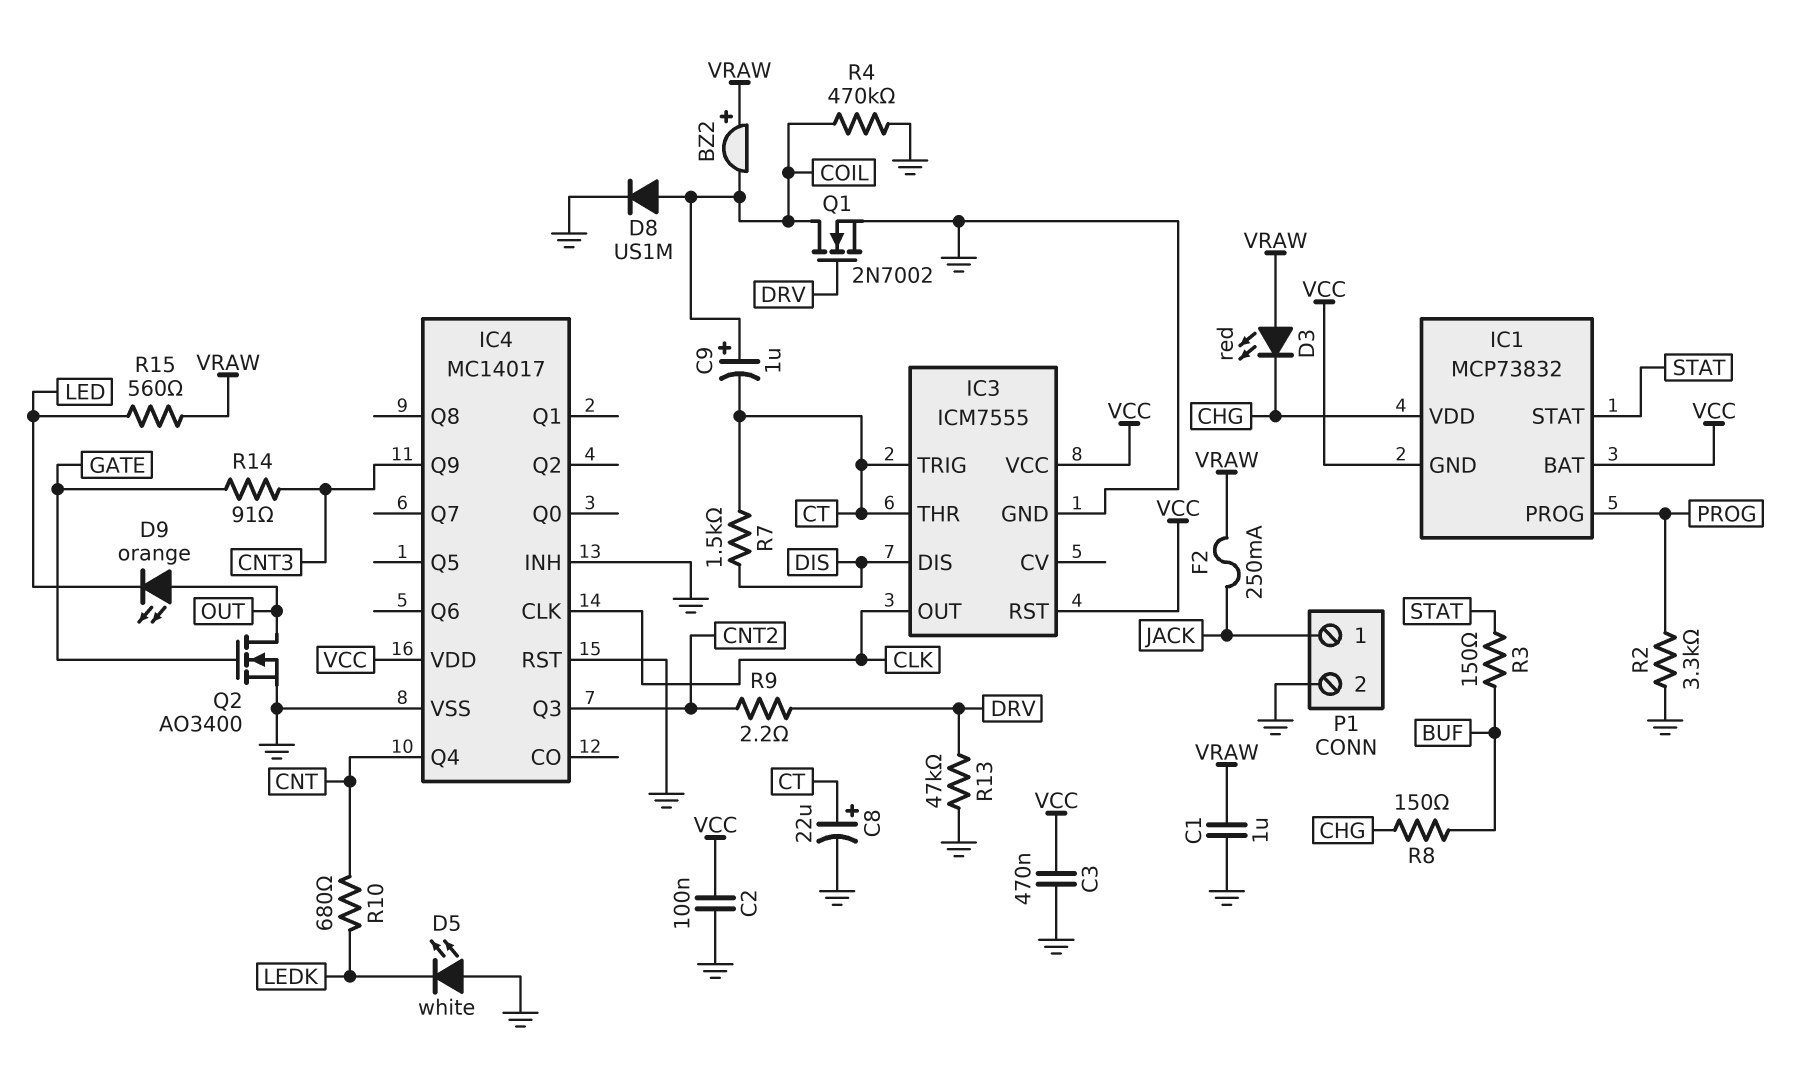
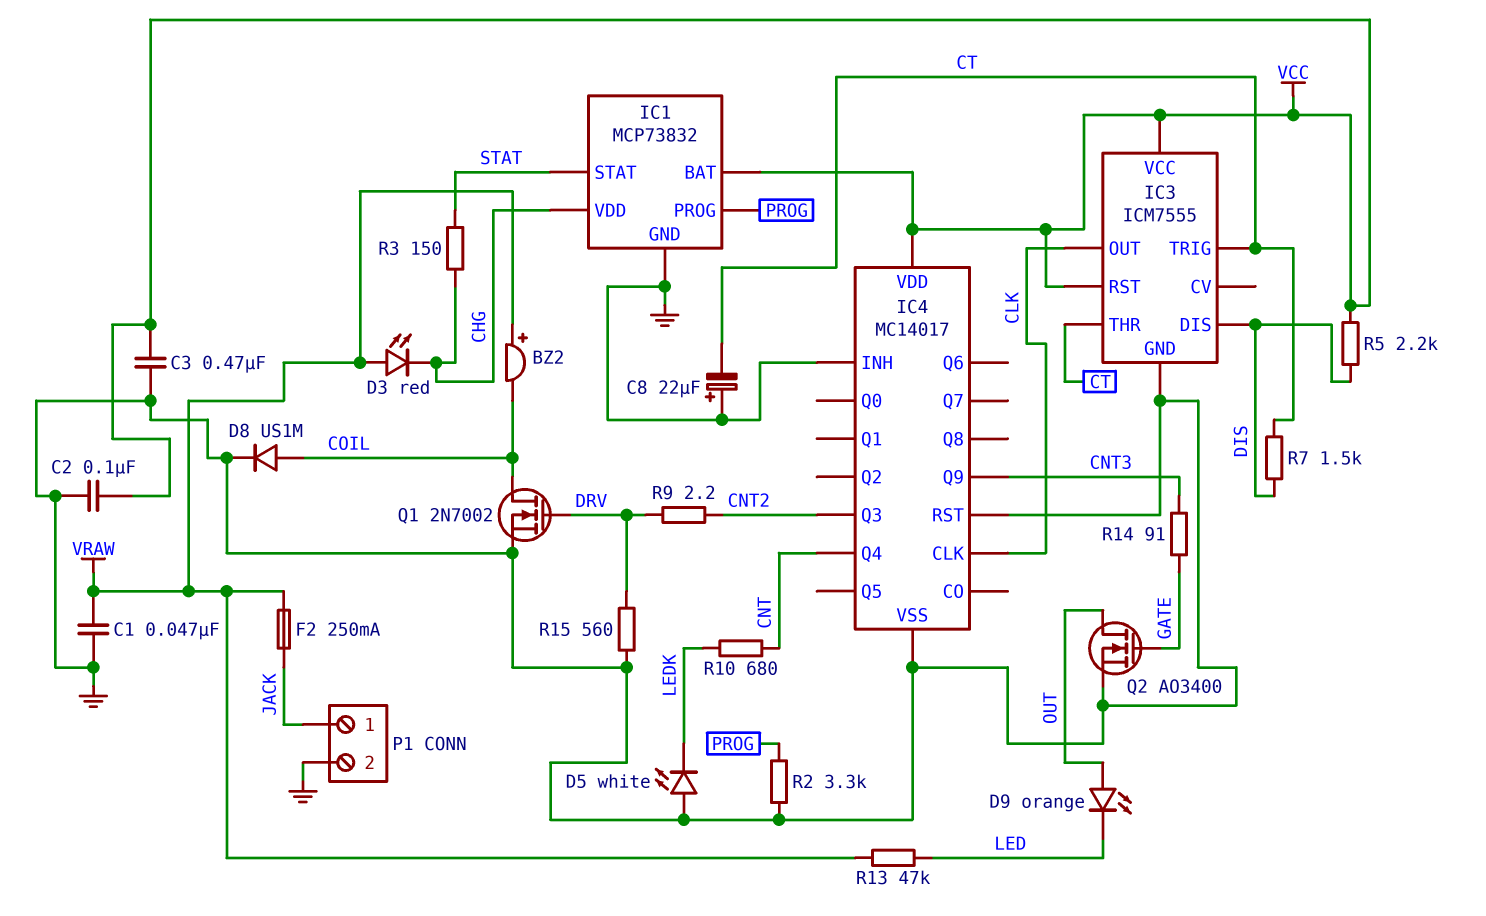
C1: 1uF (GND, VRAW) -> 47nF (GND, VRAW)
C8: 22uF (plus CT, minus GND) -> 22uF (plus GND, minus CT)
C9: 1uF (plus COIL, minus CT) -> none
IC1 pin GND: VCC -> GND
R3: 150 (BUF, STAT) -> 150 (CHG, STAT)
R4: 470k (COIL, GND) -> none
R5: none -> 2.2k (DIS, VCC)
R8: 150 (BUF, CHG) -> none
R13: 47k (DRV, GND) -> 47k (LED, VRAW)
R15: 560 (LED, VRAW) -> 560 (DRV, GND)

